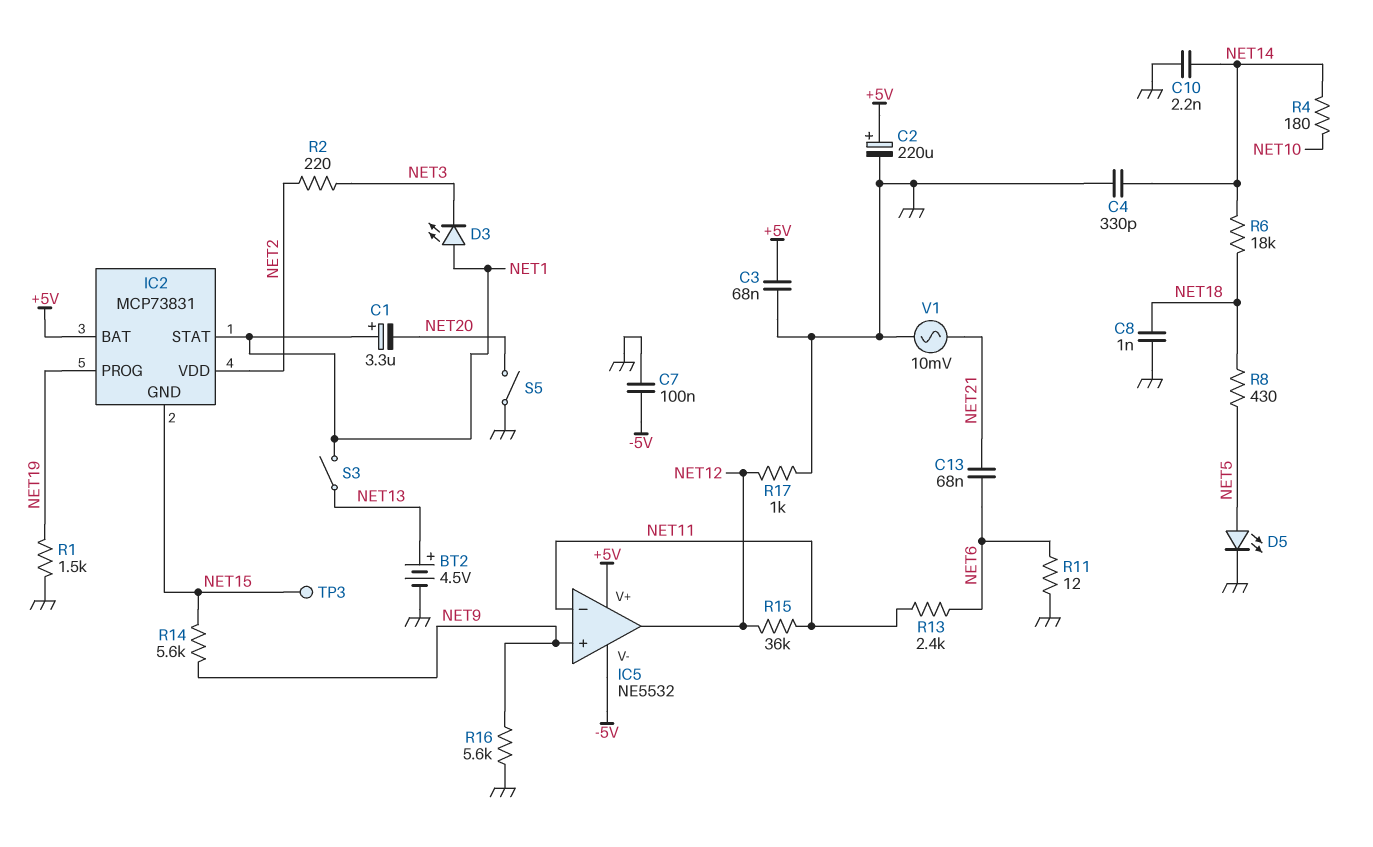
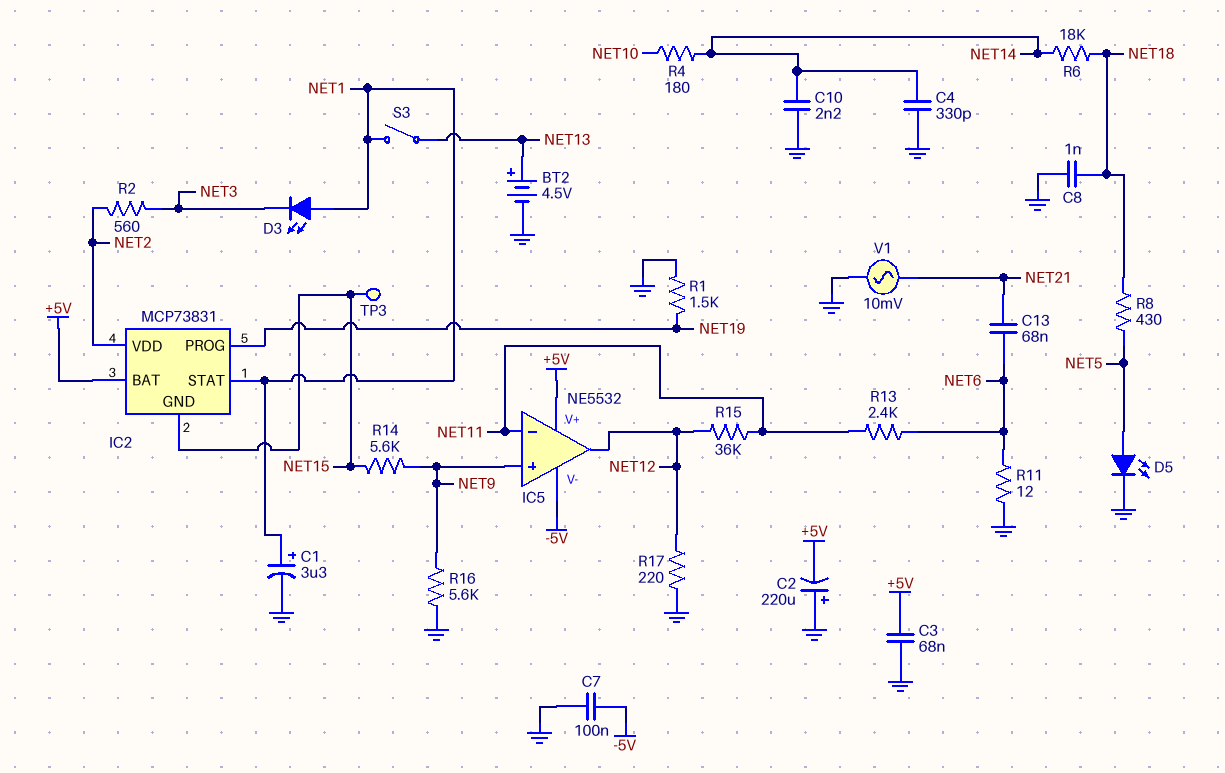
C1: 3.3uF (plus NET1, minus NET20) -> 3.3uF (plus NET1, minus GND)
C2: 220uF (plus +5V, minus GND) -> 220uF (plus GND, minus +5V)
R2: 220 (NET2, NET3) -> 560 (NET2, NET3)
R17: 1k (GND, NET12) -> 220 (GND, NET12)
S5: switch (GND, NET20) -> none

